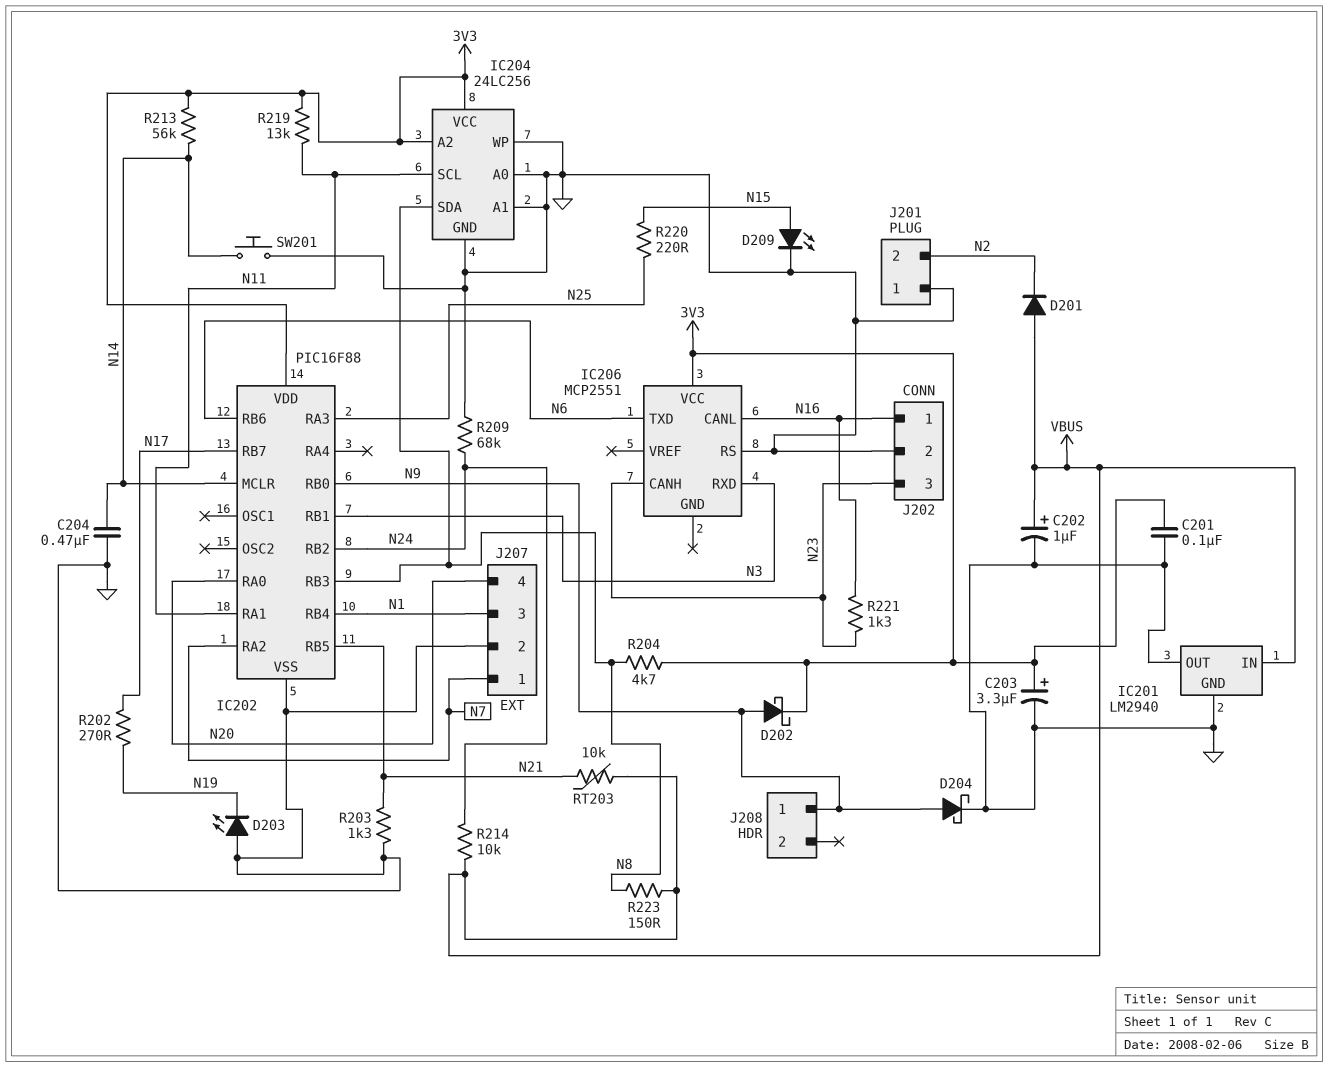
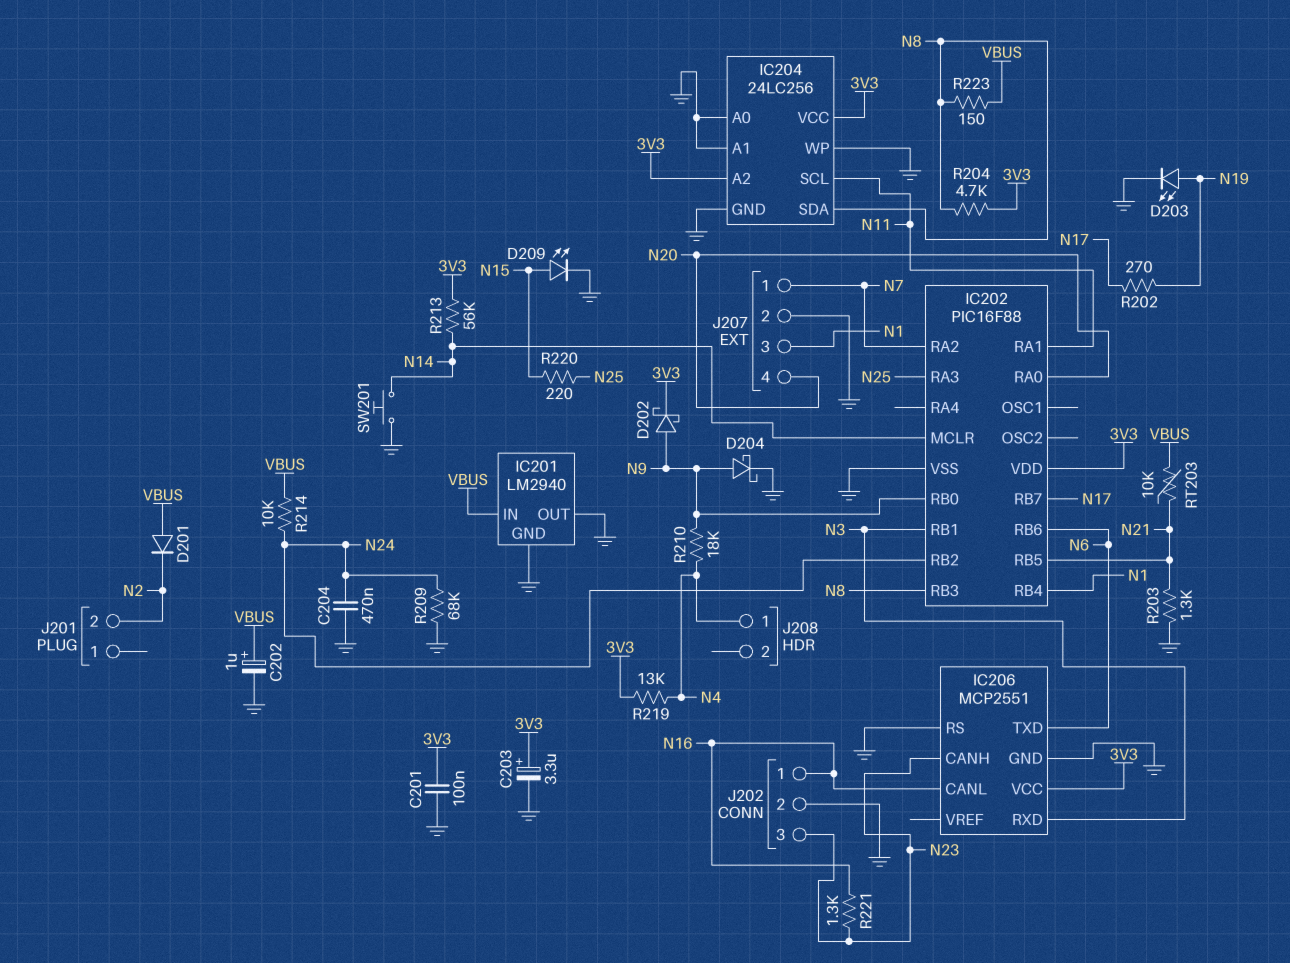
C204: 470nF (GND, N14) -> 470nF (GND, N24)
D203: LED (A GND, K N19) -> LED (A N19, K GND)
IC206 pin GND: none -> GND
J201 pin 1: GND -> none
J208 pin 1: N9 -> N4
R210: none -> 18k (N4, N9)
R219: 13k (3V3, N11) -> 13k (3V3, N4)

